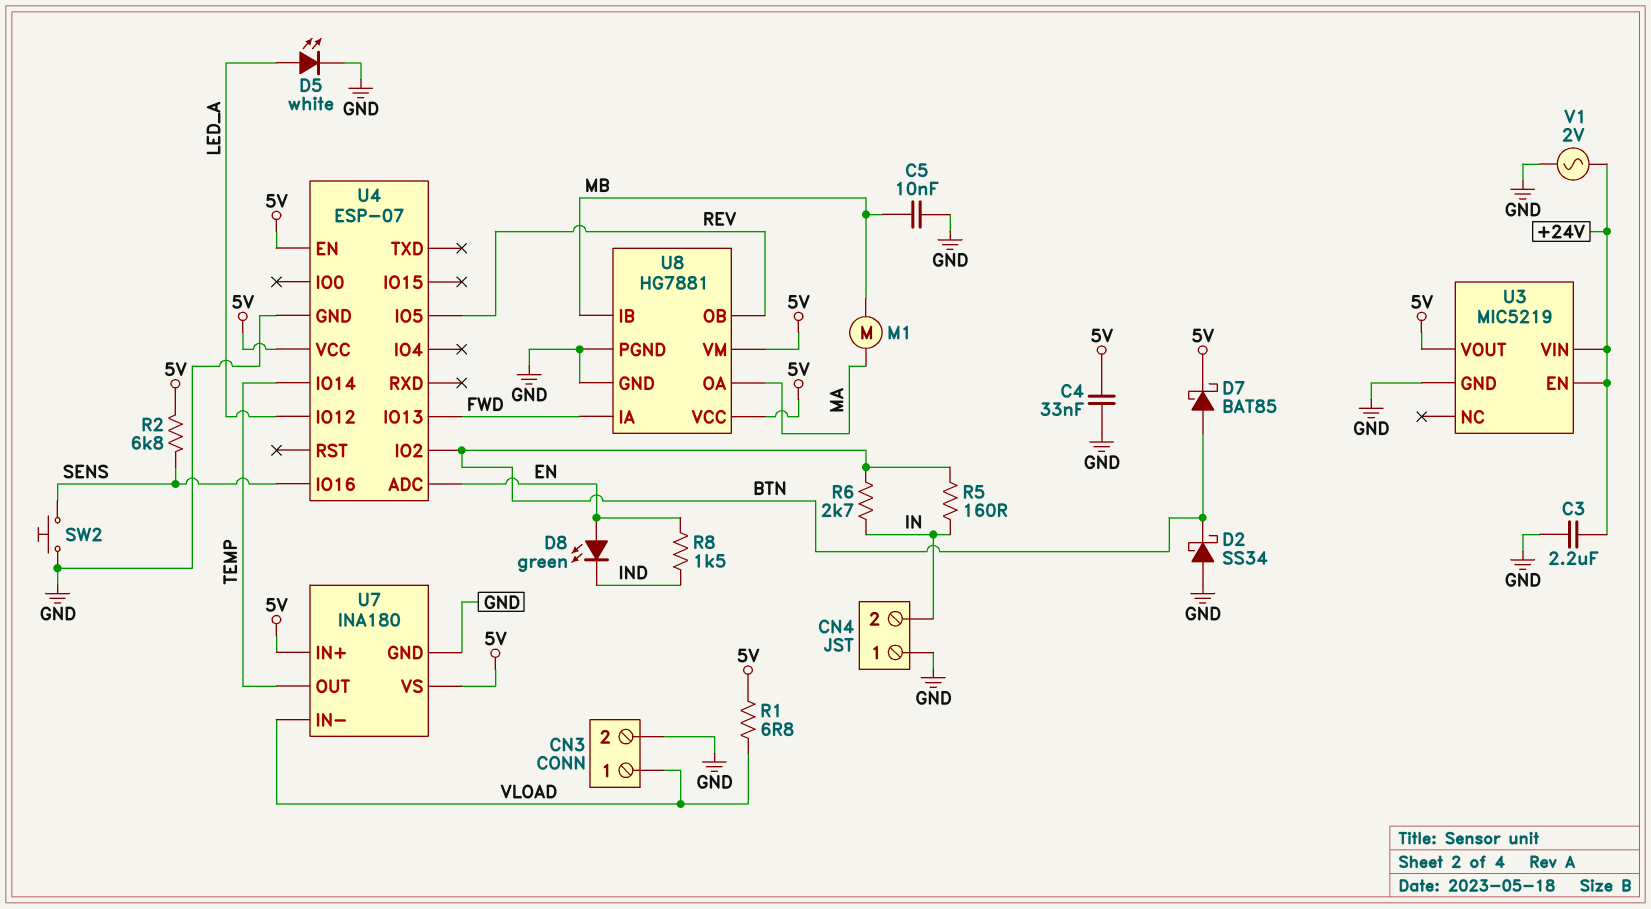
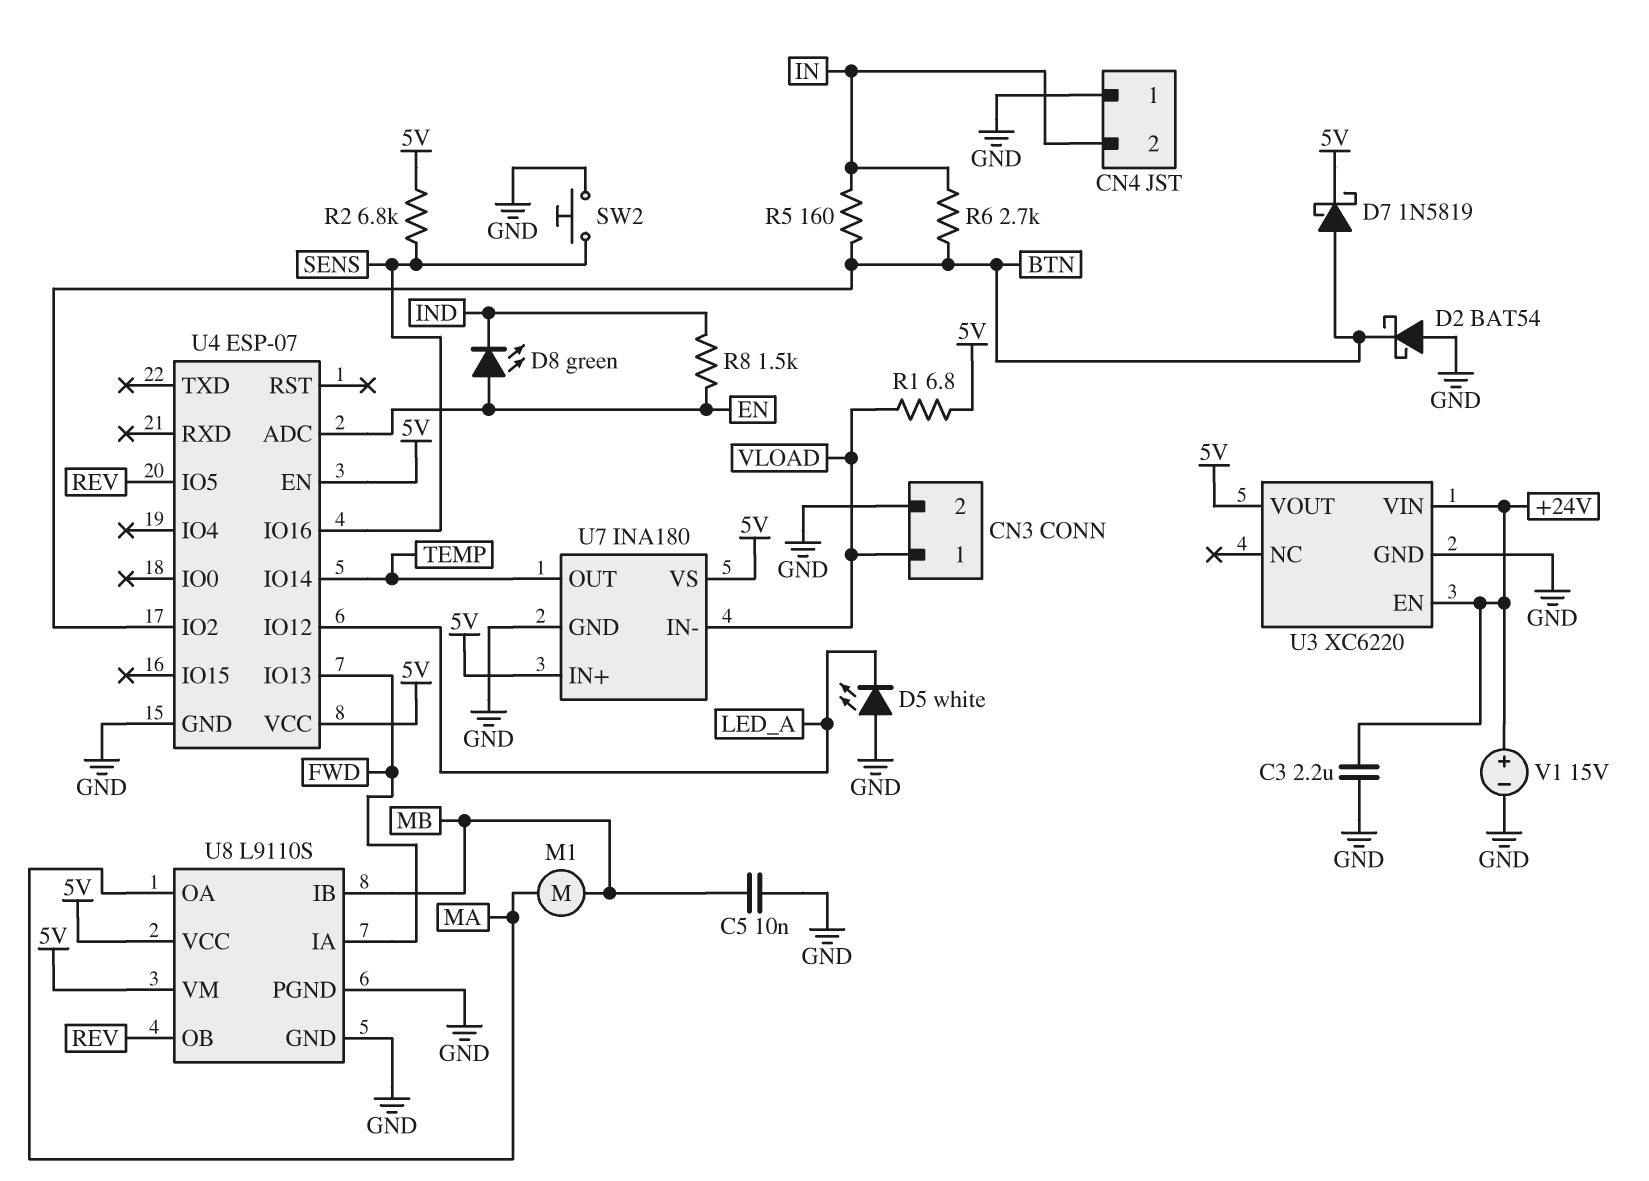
C4: 33nF (5V, GND) -> none
D2: schottky SS34 (A GND, K BTN) -> schottky BAT54 (A GND, K BTN)
D5: LED white (A LED_A, K GND) -> LED white (A GND, K LED_A)
D7: schottky BAT85 (A BTN, K 5V) -> schottky 1N5819 (A BTN, K 5V)
U3: MIC5219 -> XC6220
U8: HG7881 -> L9110S
V1: AC 2V (+24V, GND) -> 15V (plus +24V, minus GND)

